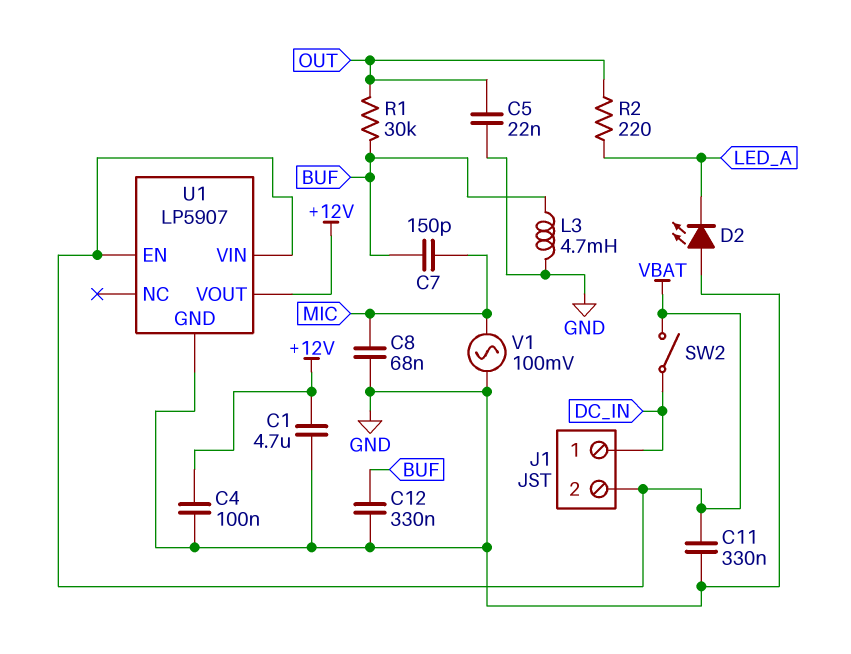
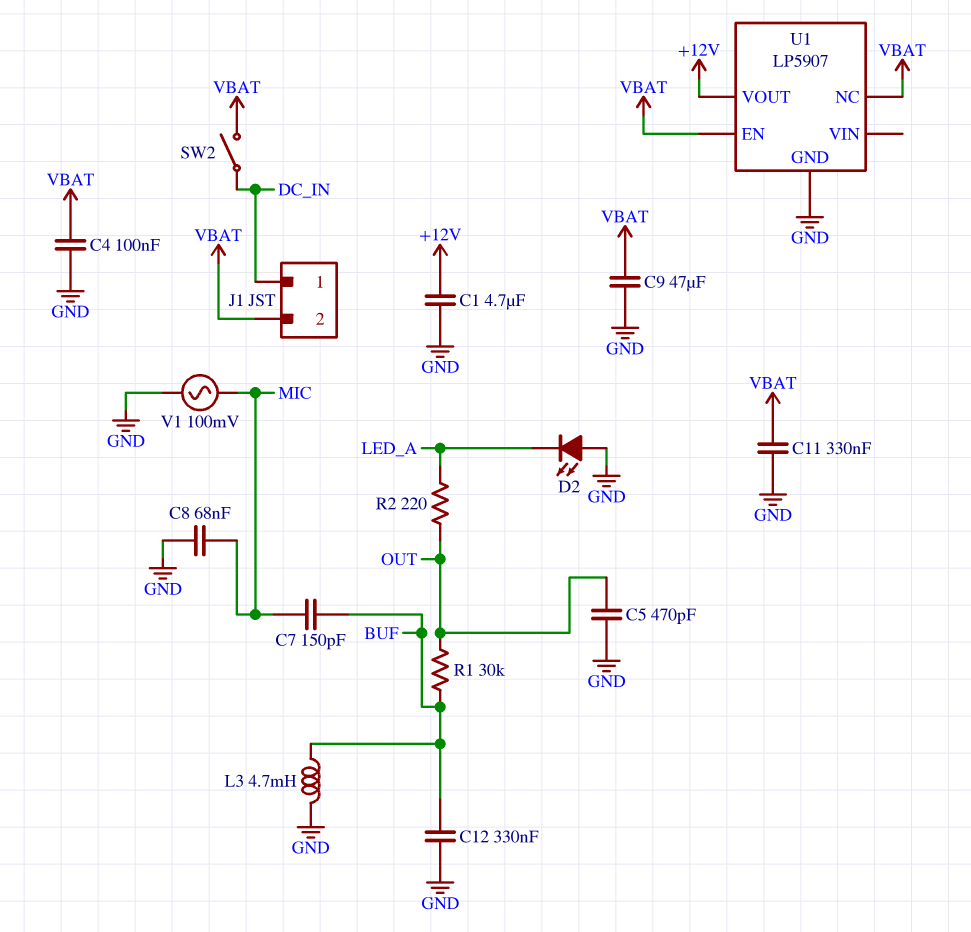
C4: 100nF (+12V, GND) -> 100nF (GND, VBAT)
C5: 22nF (GND, OUT) -> 470pF (GND, OUT)
C9: none -> 47uF (GND, VBAT)
U1 pin NC: none -> VBAT
U1 pin VIN: VBAT -> none

